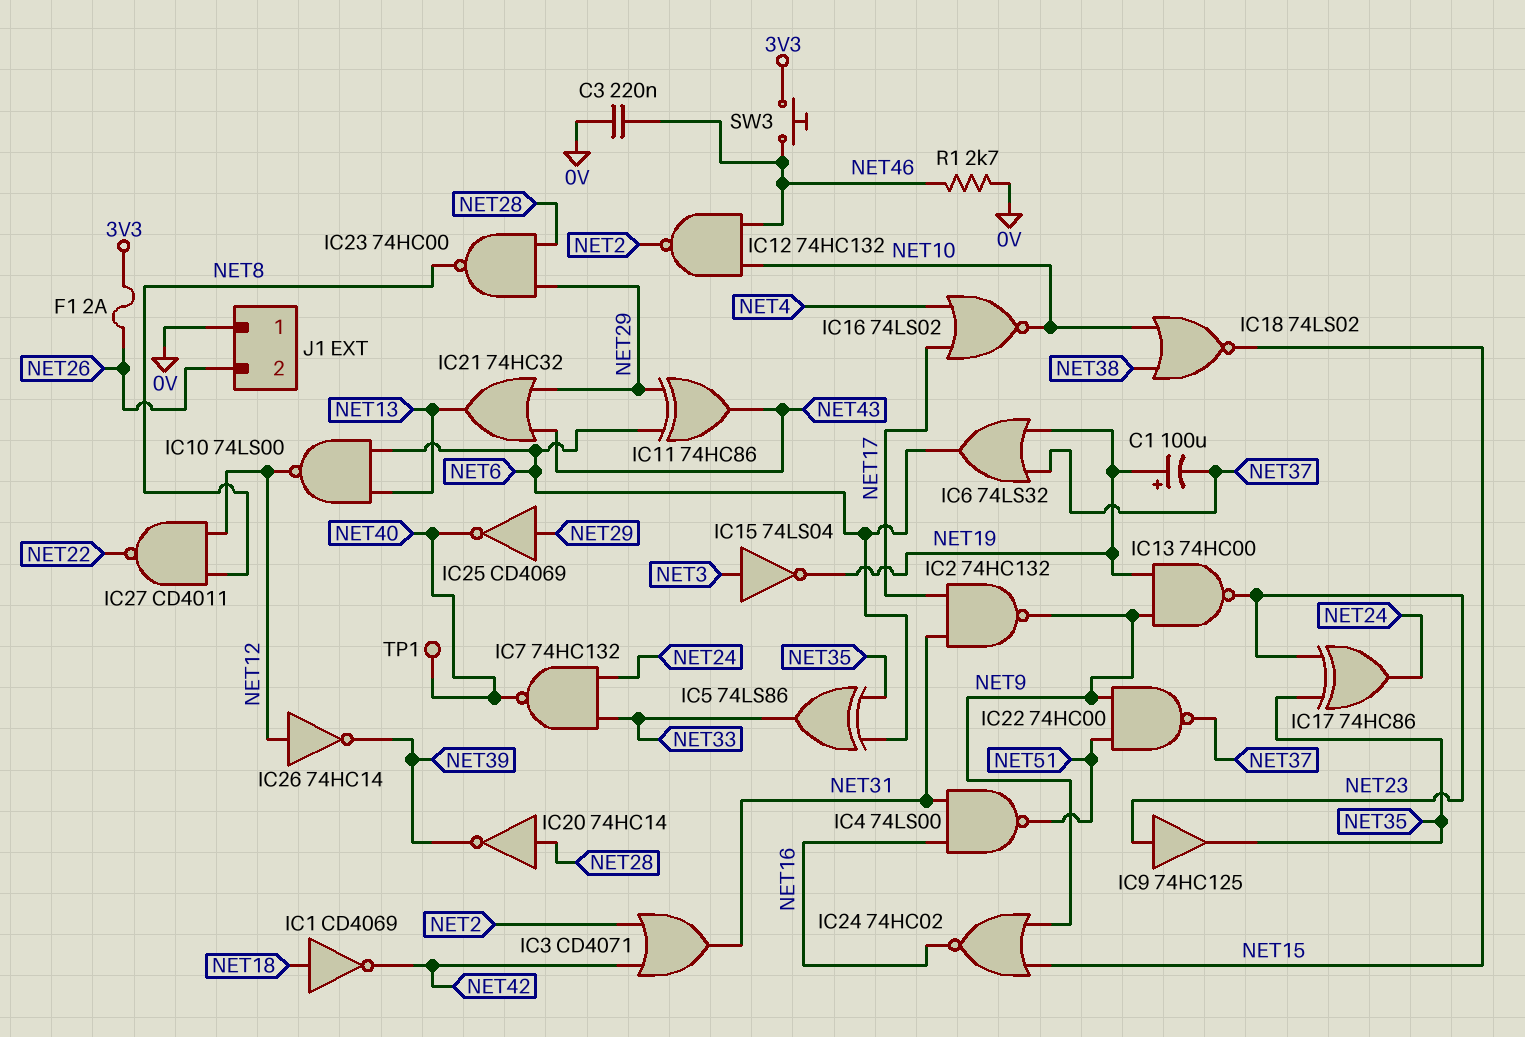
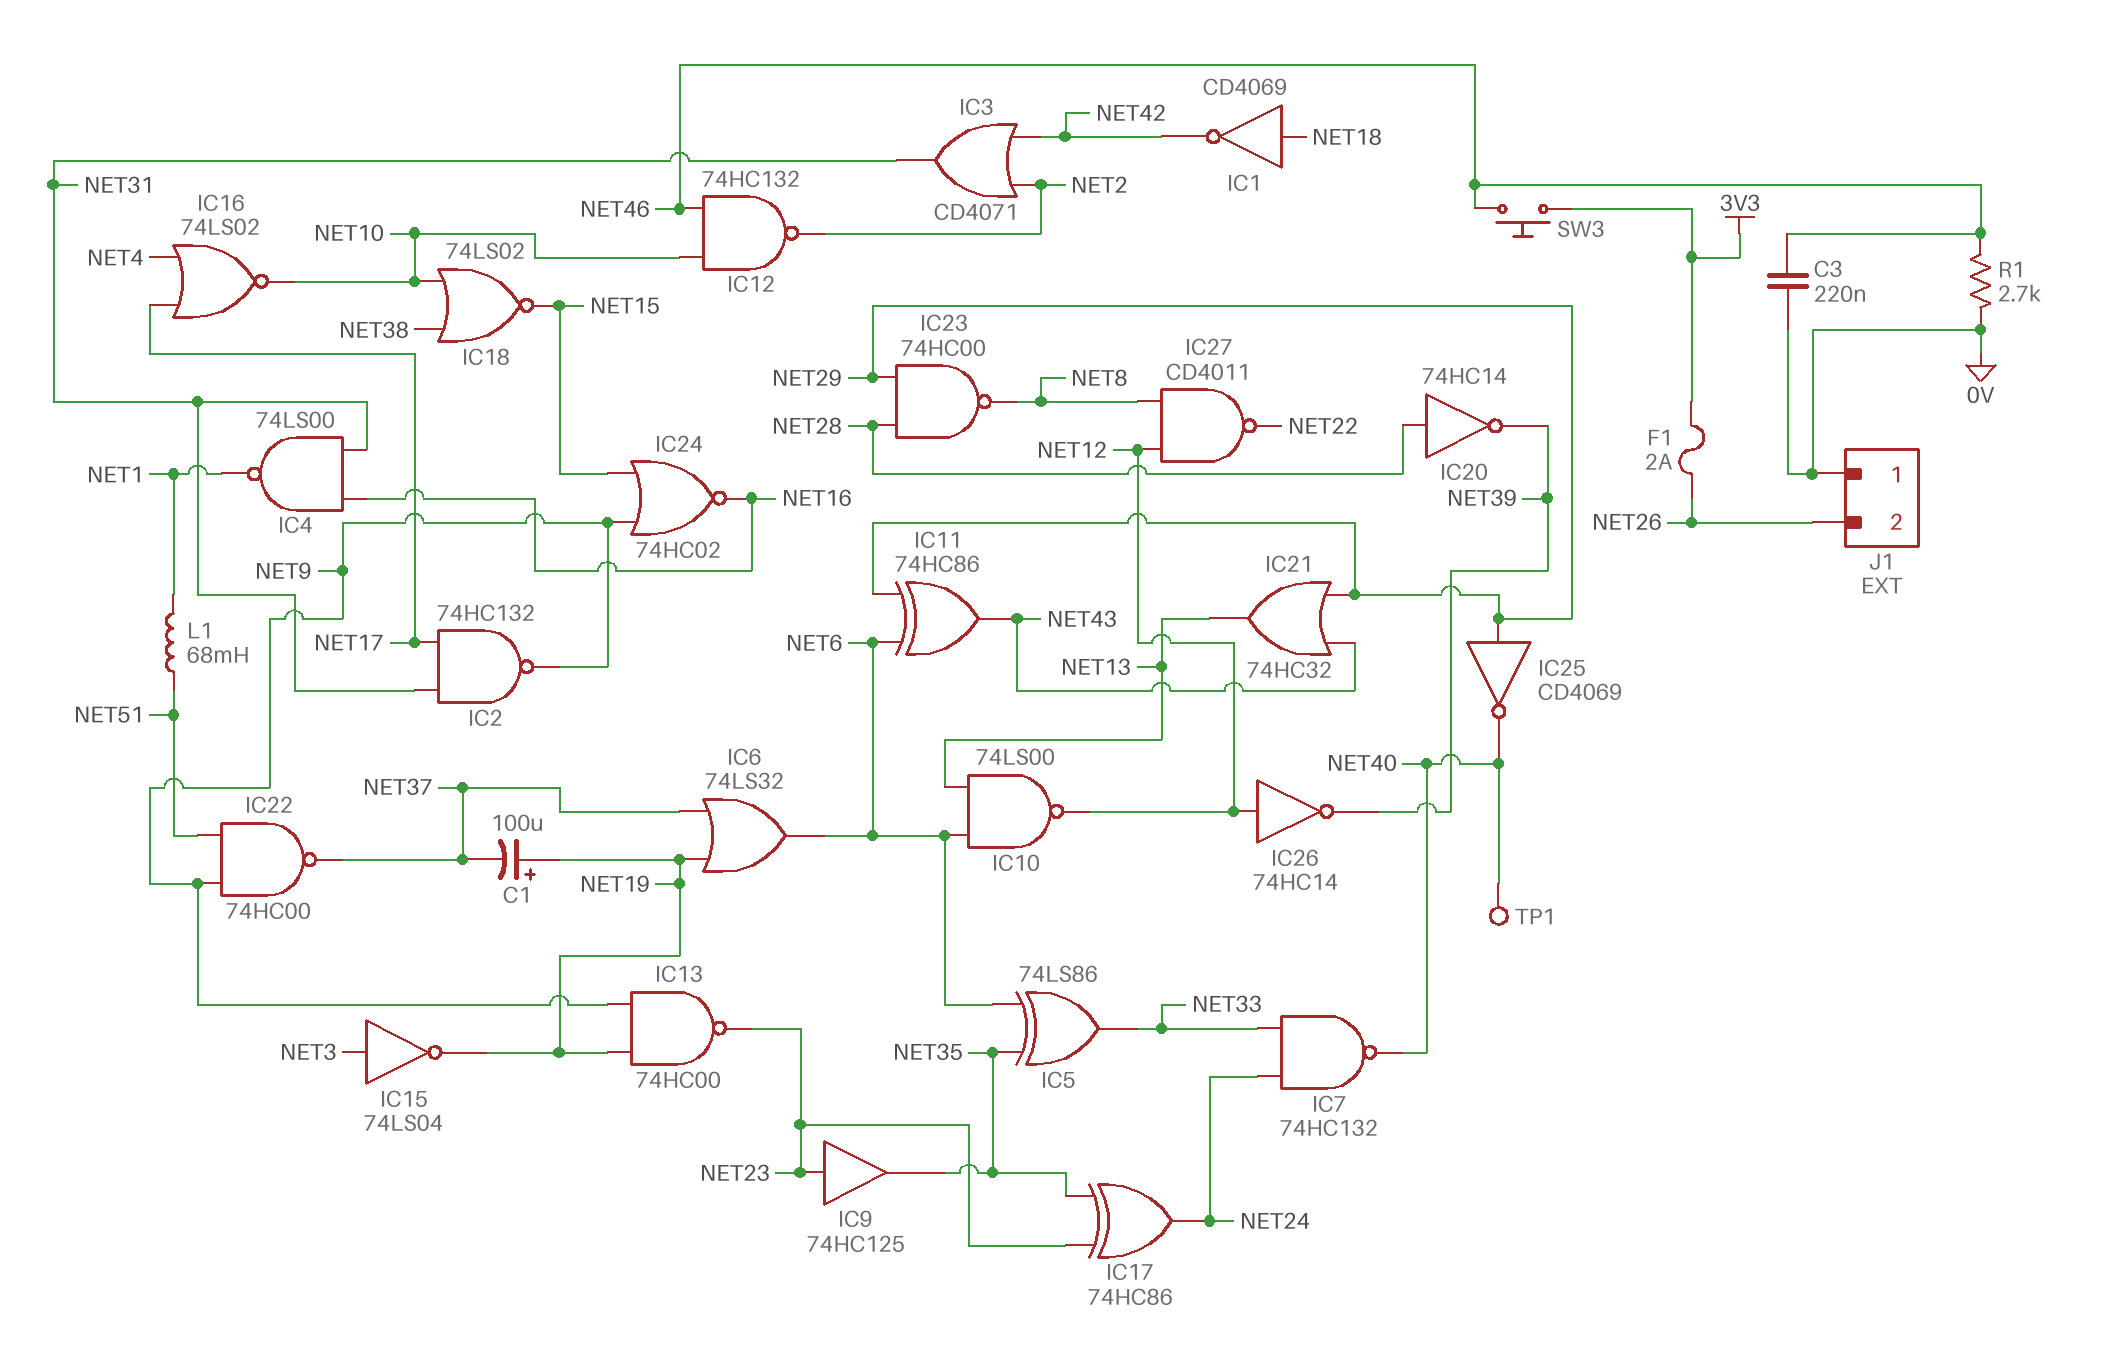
IC4: NAND 74LS00 (in NET16, in NET31, out NET51) -> NAND 74LS00 (in NET16, in NET31, out NET1)
L1: none -> 68mH (NET1, NET51)

